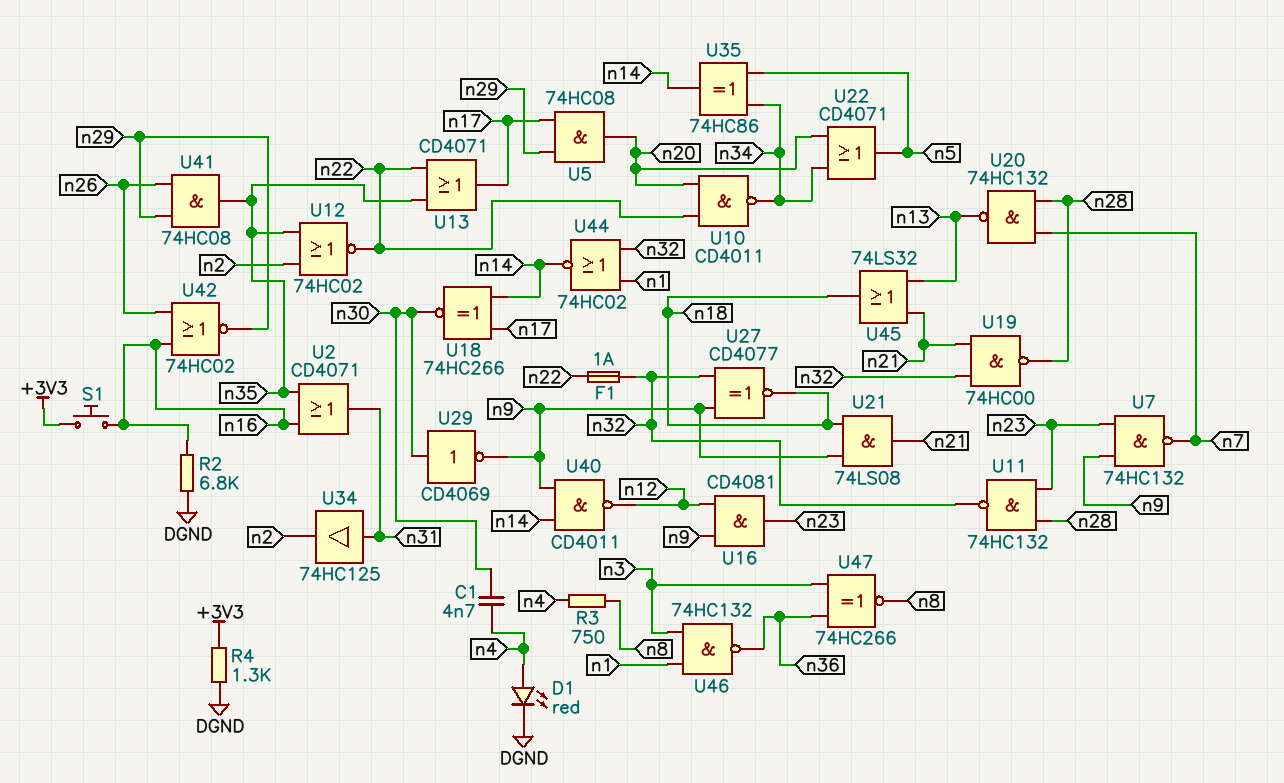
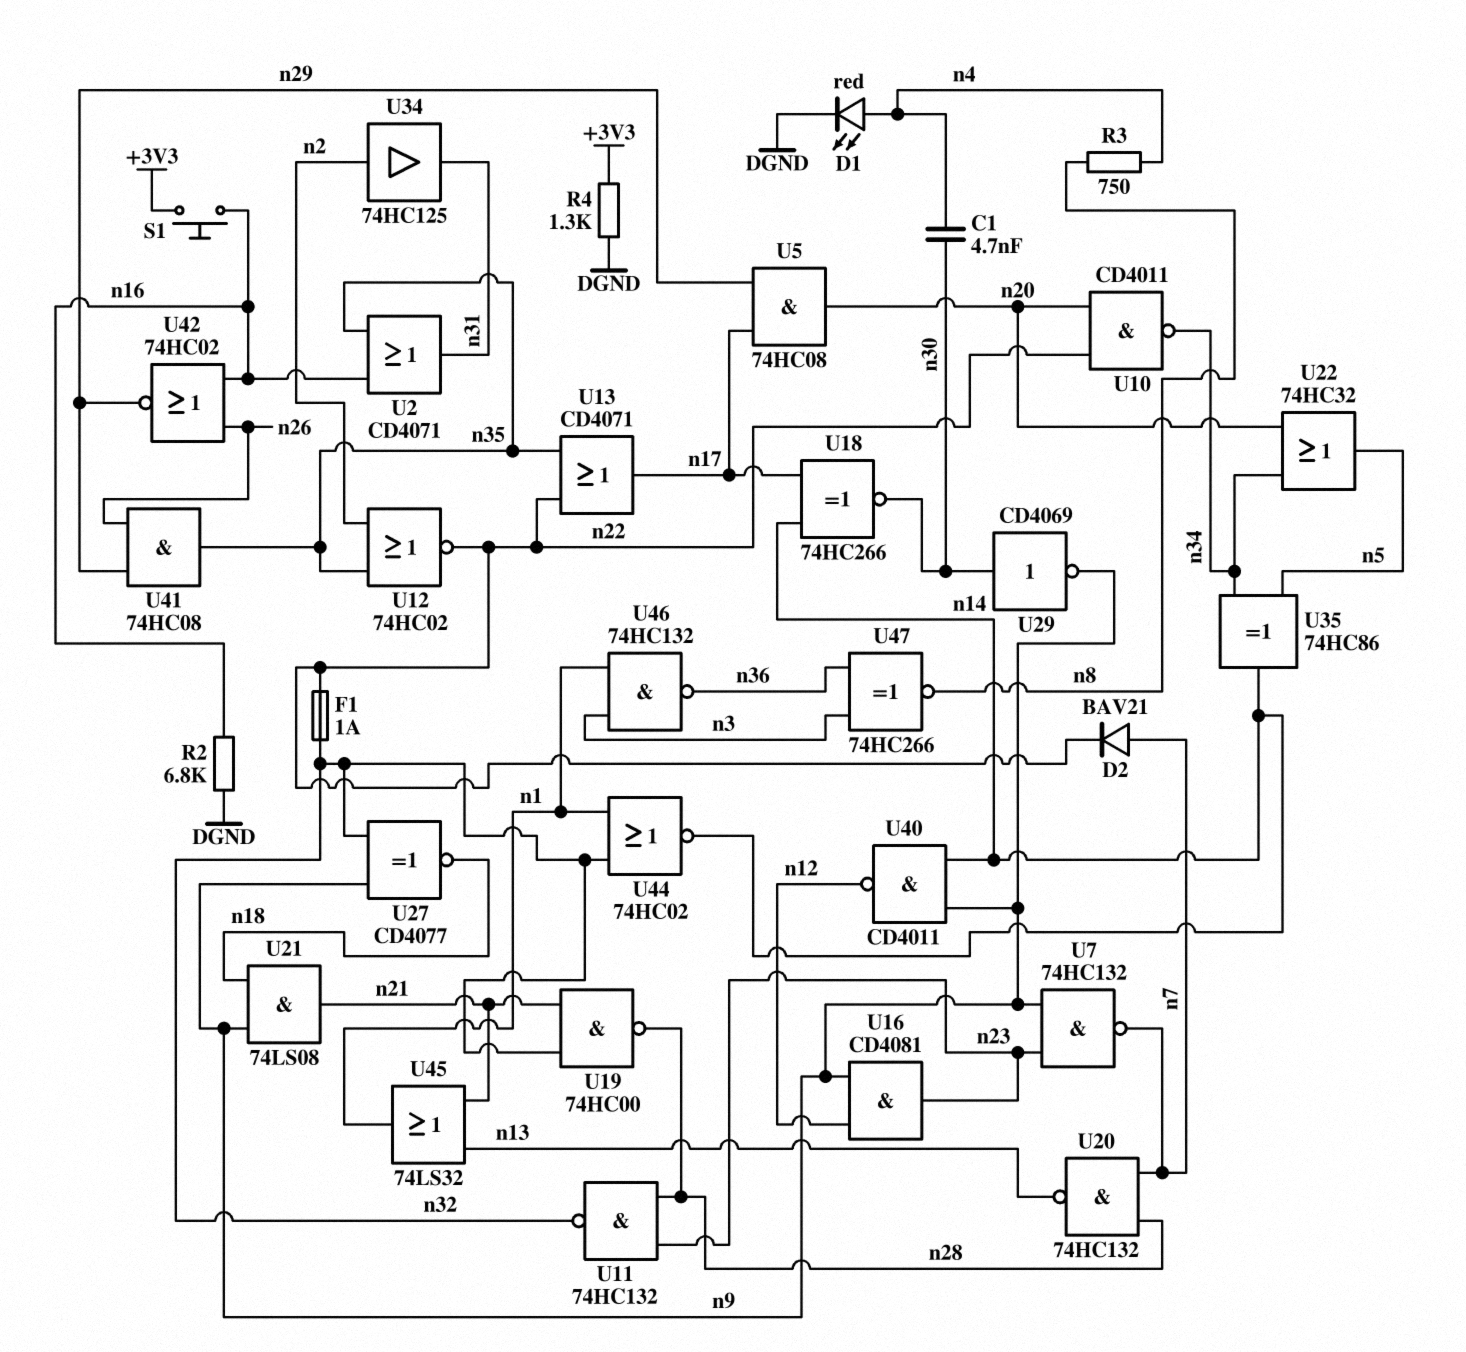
D2: none -> diode BAV21 (A n7, K n22)
U22: OR CD4071 (in n20, in n34, out n5) -> OR 74HC32 (in n20, in n34, out n5)
U34: buffer 74HC125 (in n31, out n2) -> buffer 74HC125 (in n2, out n31)
U45: OR 74LS32 (in n13, in n21, out n18) -> OR 74LS32 (in n13, in n21, out n1)

